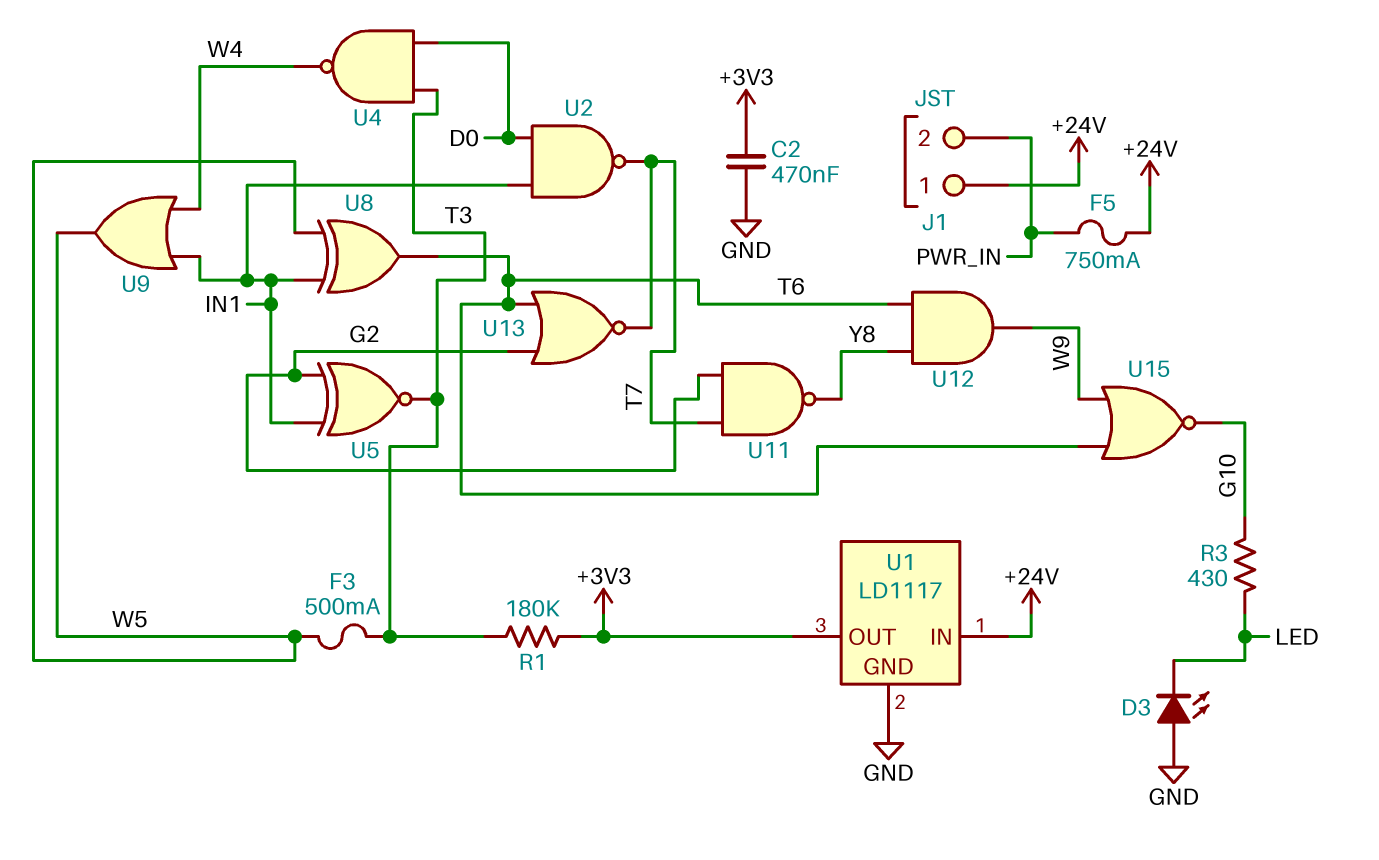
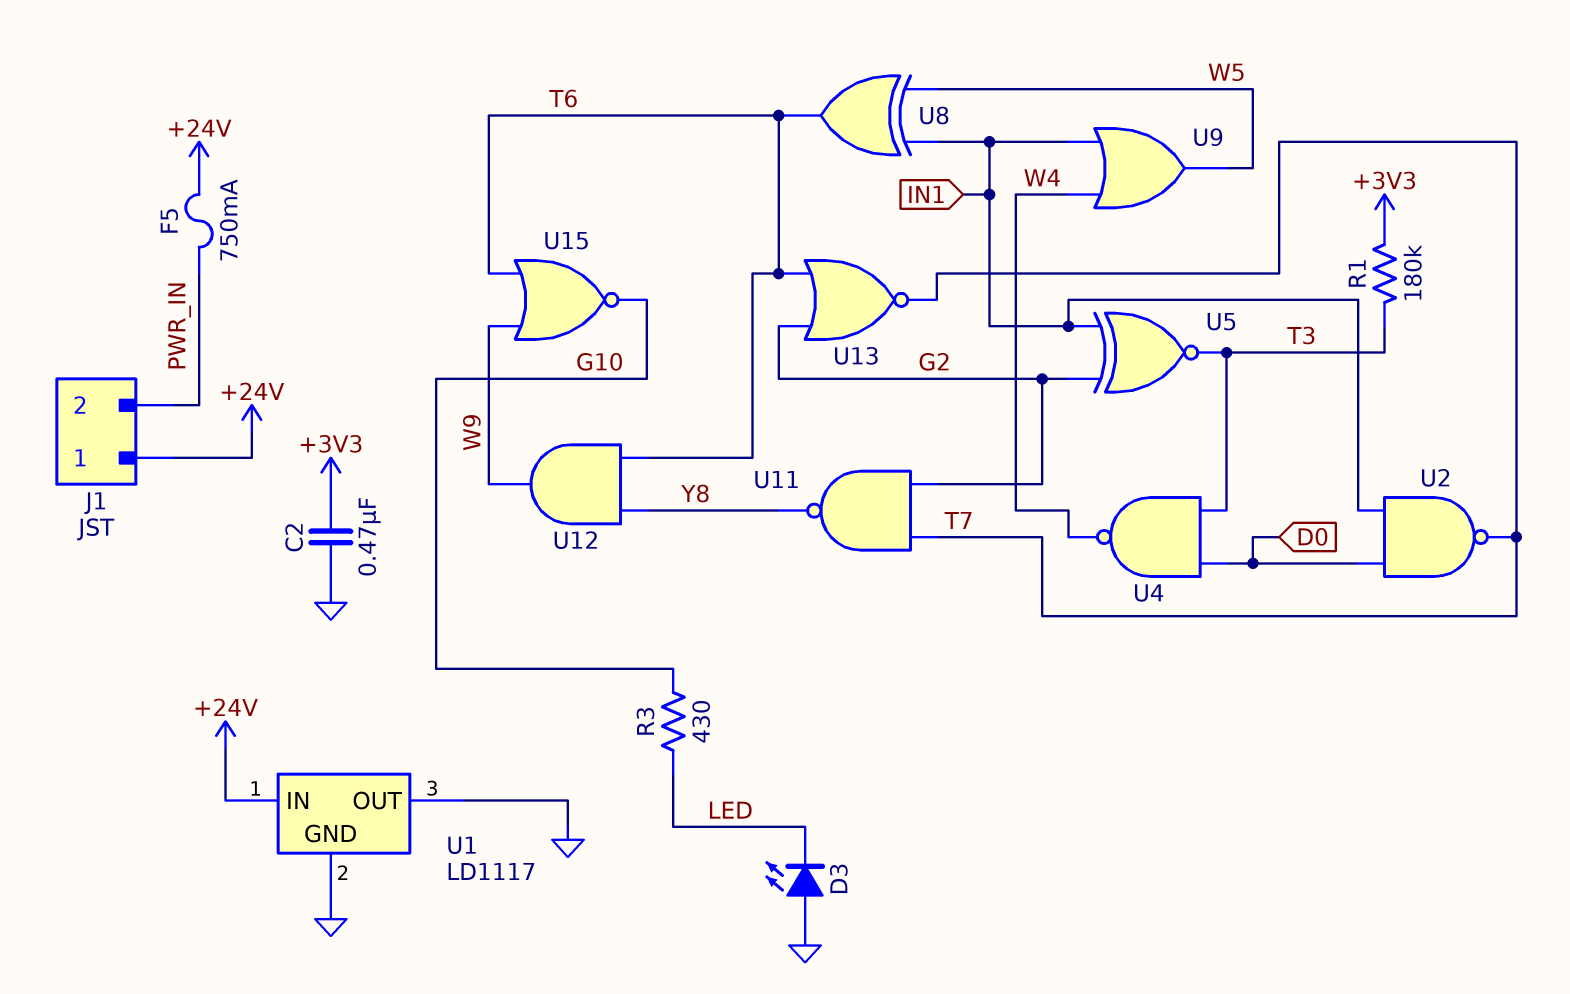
F3: 500mA (T3, W5) -> none
U1 pin OUT: +3V3 -> GND

